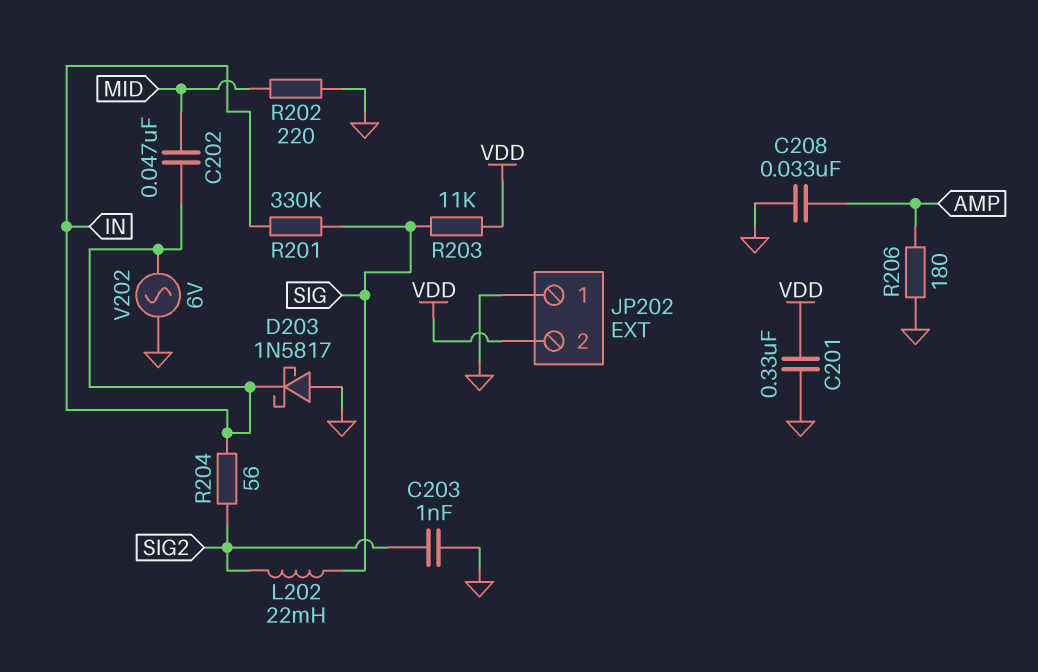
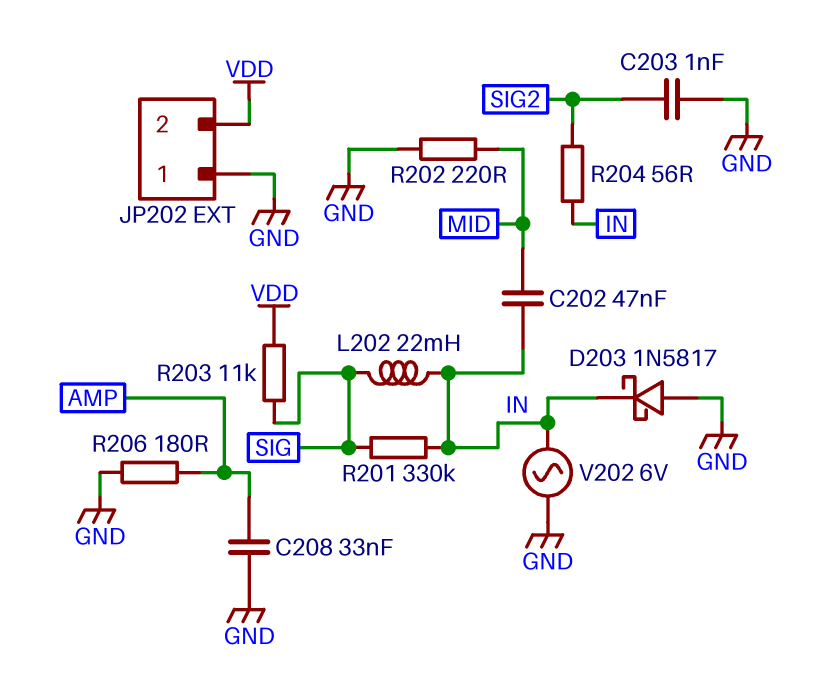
C201: 330nF (GND, VDD) -> none
L202: 22mH (SIG, SIG2) -> 22mH (IN, SIG)

